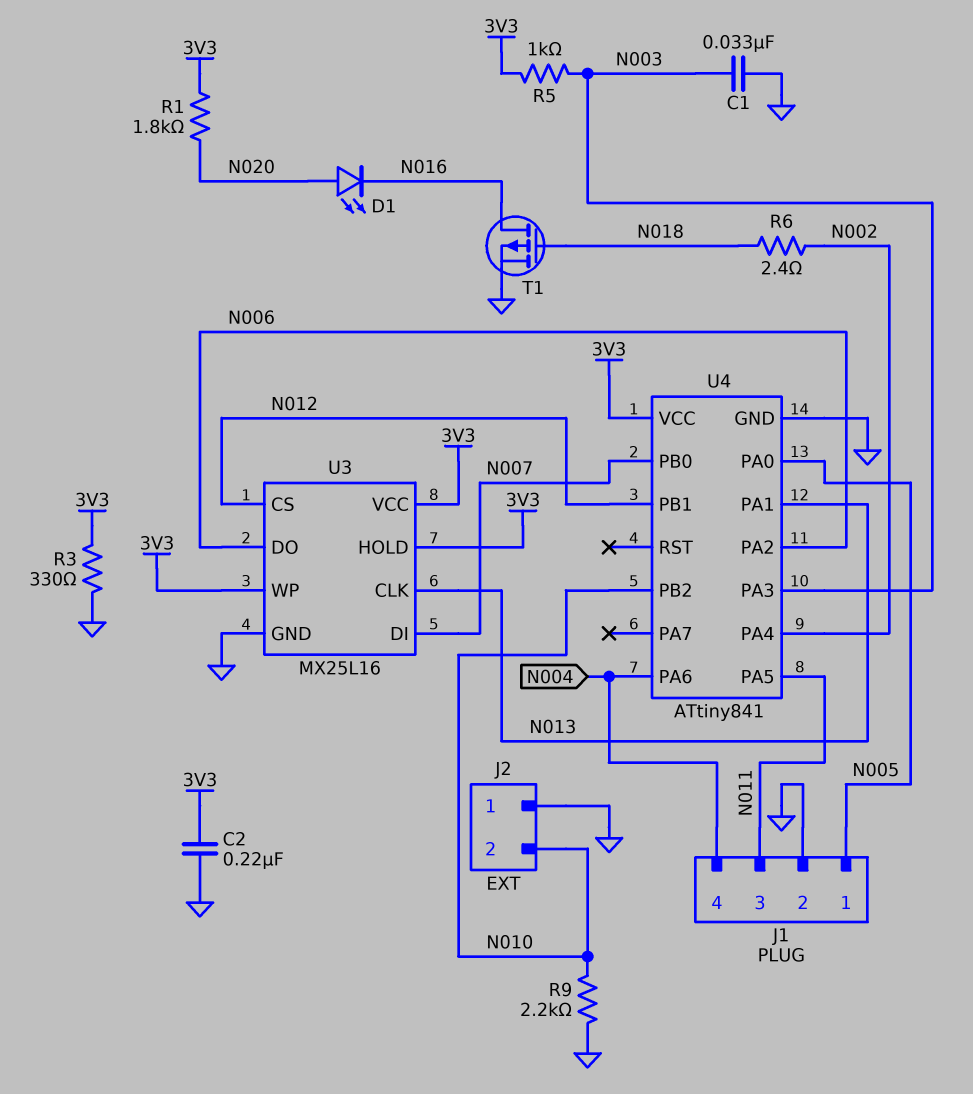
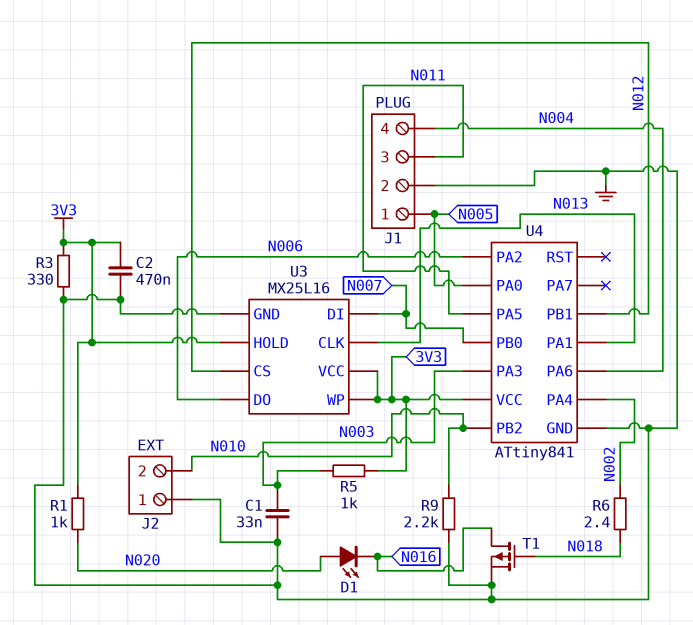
C2: 220nF (3V3, GND) -> 470nF (3V3, GND)
R1: 1.8k (3V3, N020) -> 1k (3V3, N020)

